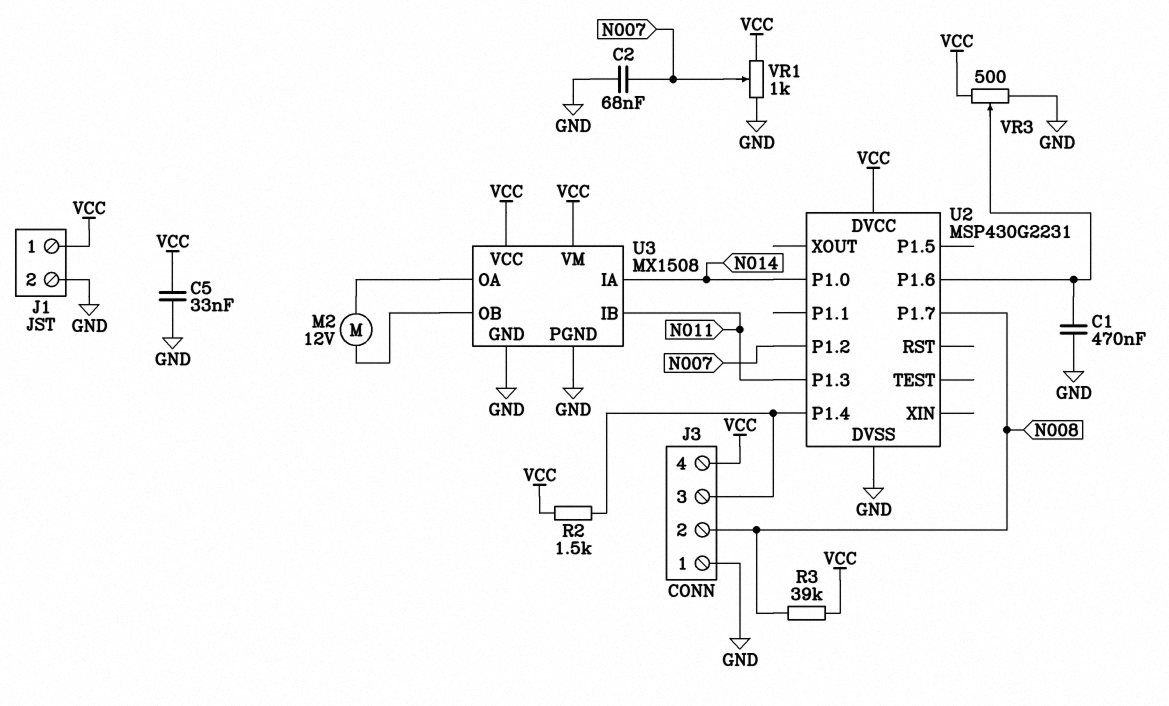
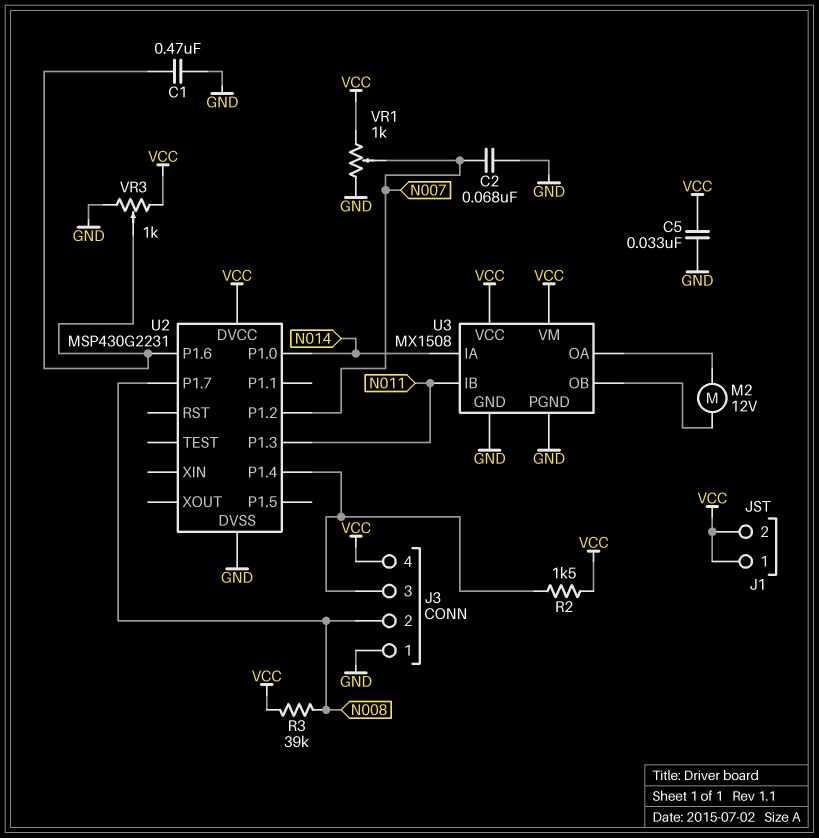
J1 pin 2: GND -> VCC
VR3: 500 (GND, VCC, wiper U2/P1.6) -> 1k (GND, VCC, wiper U2/P1.6)

